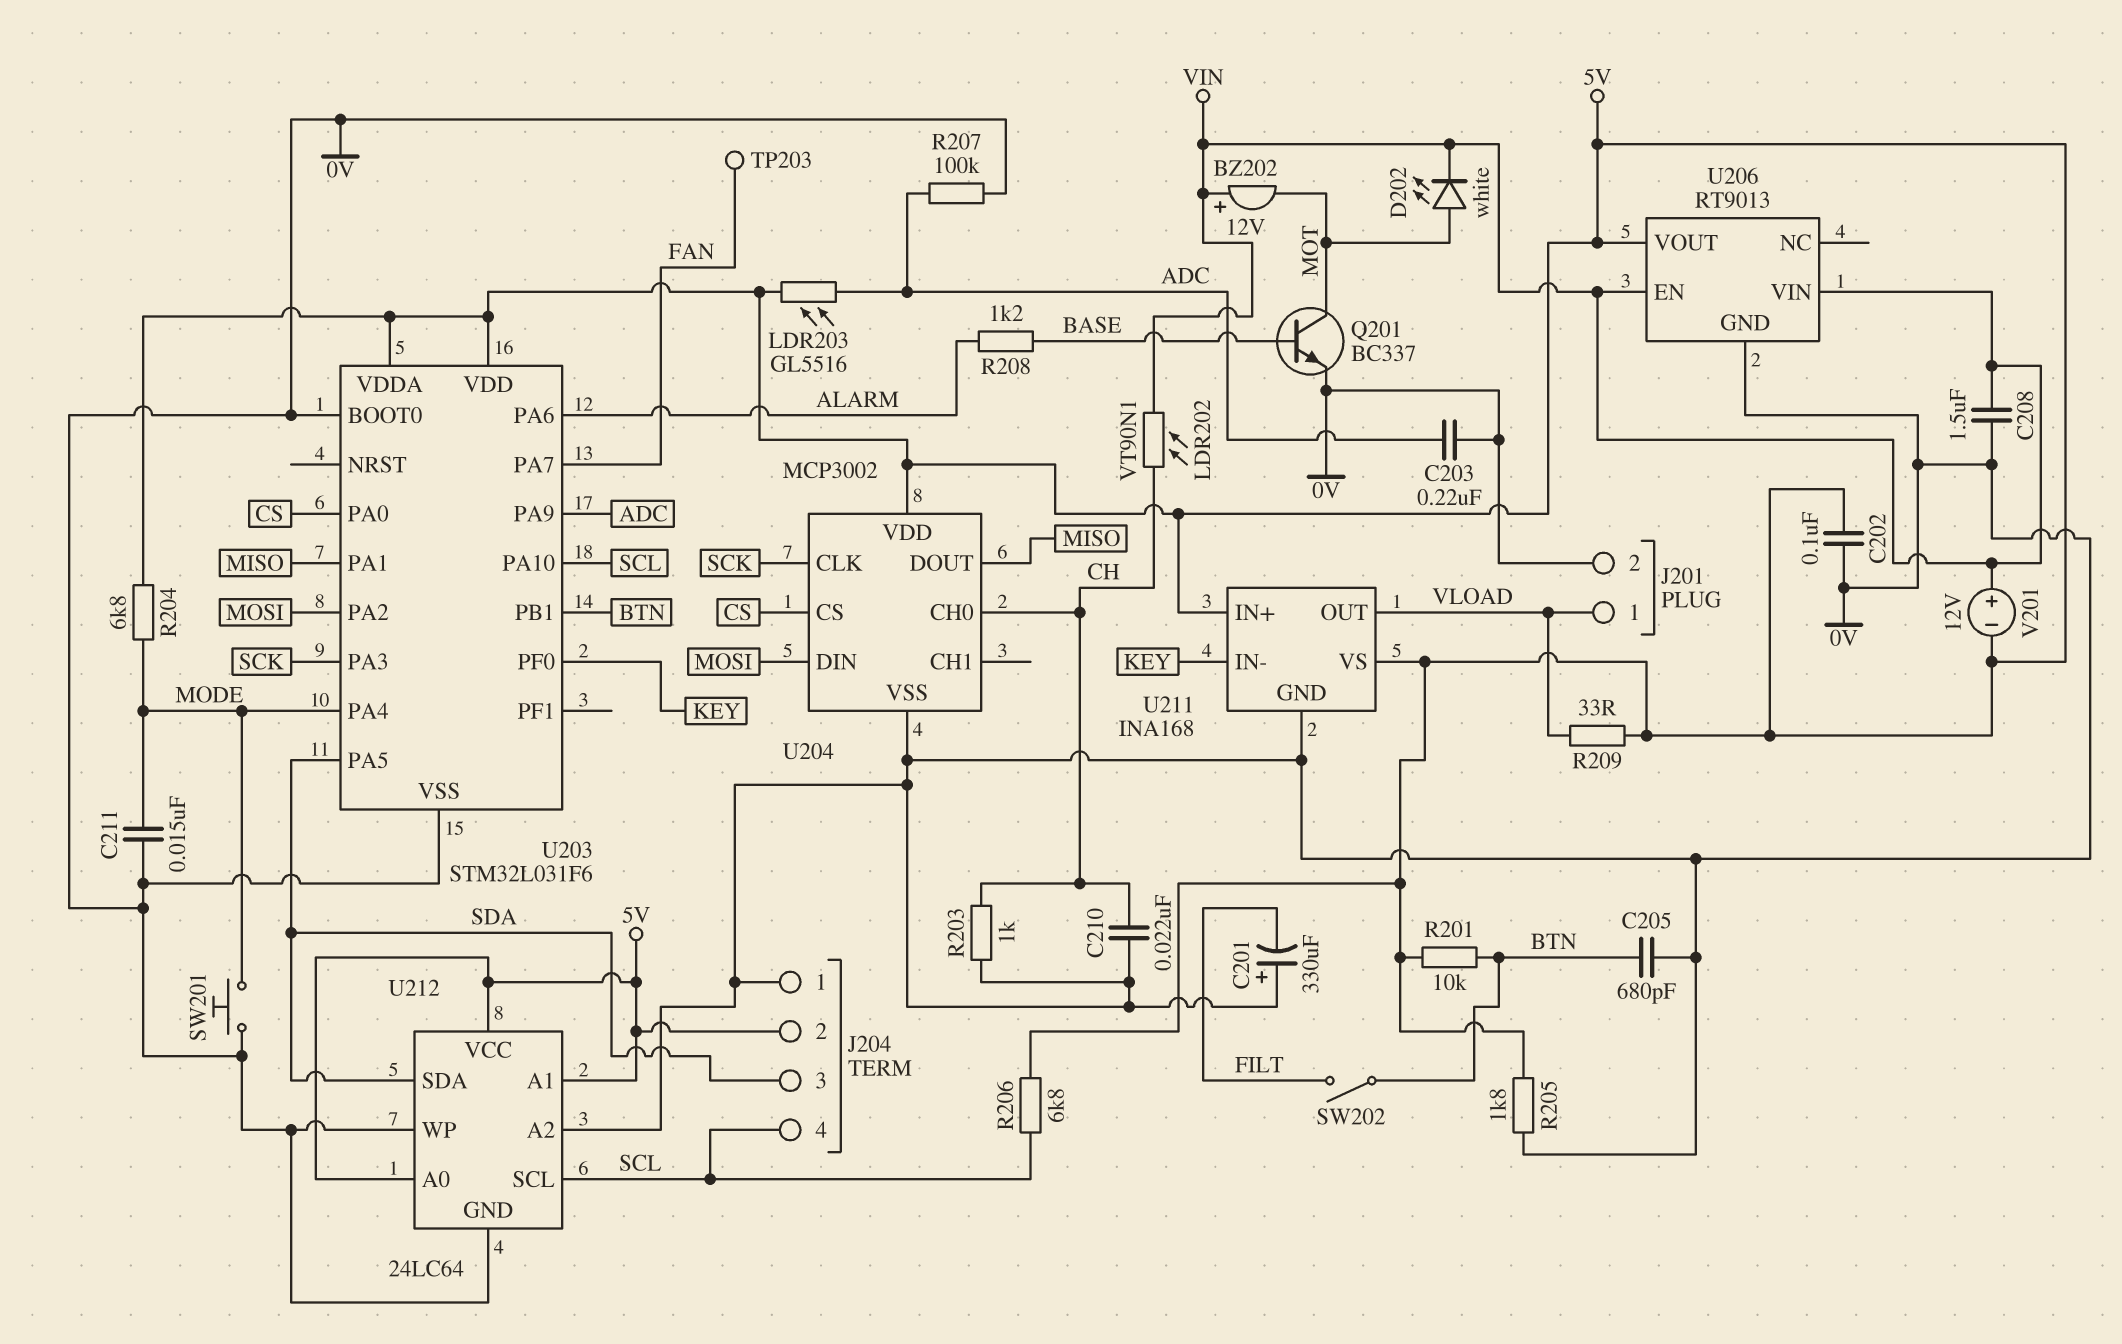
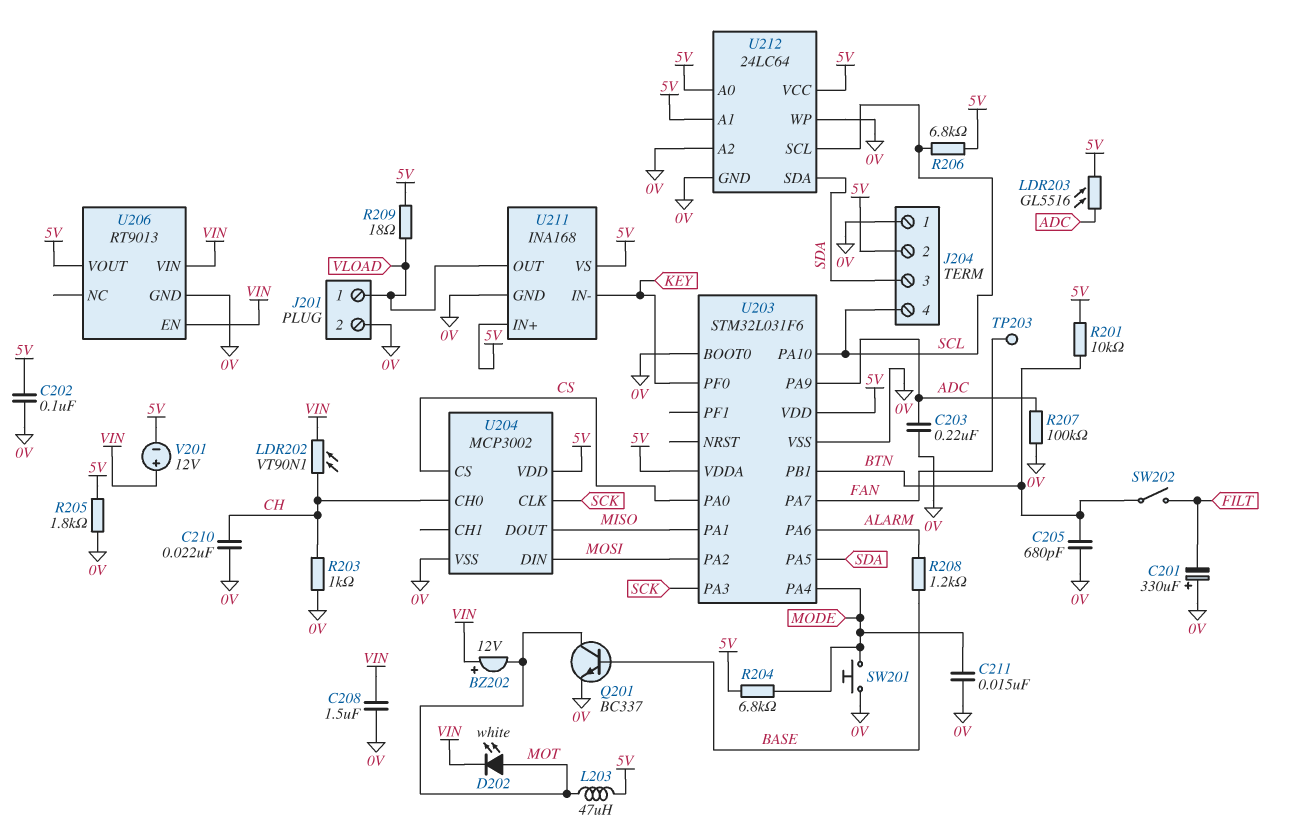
L203: none -> 47uH (5V, MOT)
R209: 33 (5V, VLOAD) -> 18 (5V, VLOAD)

